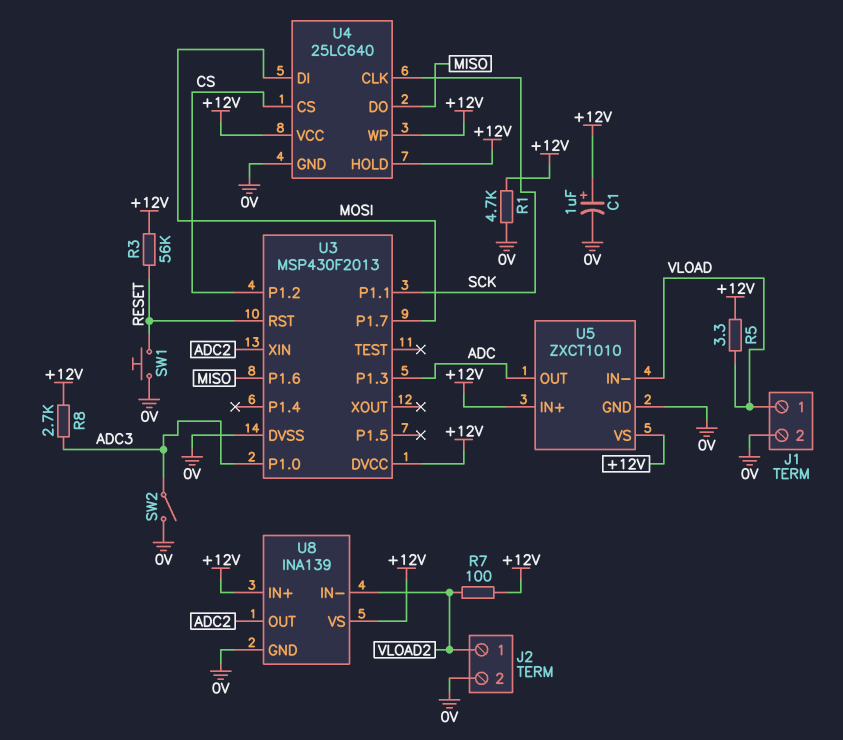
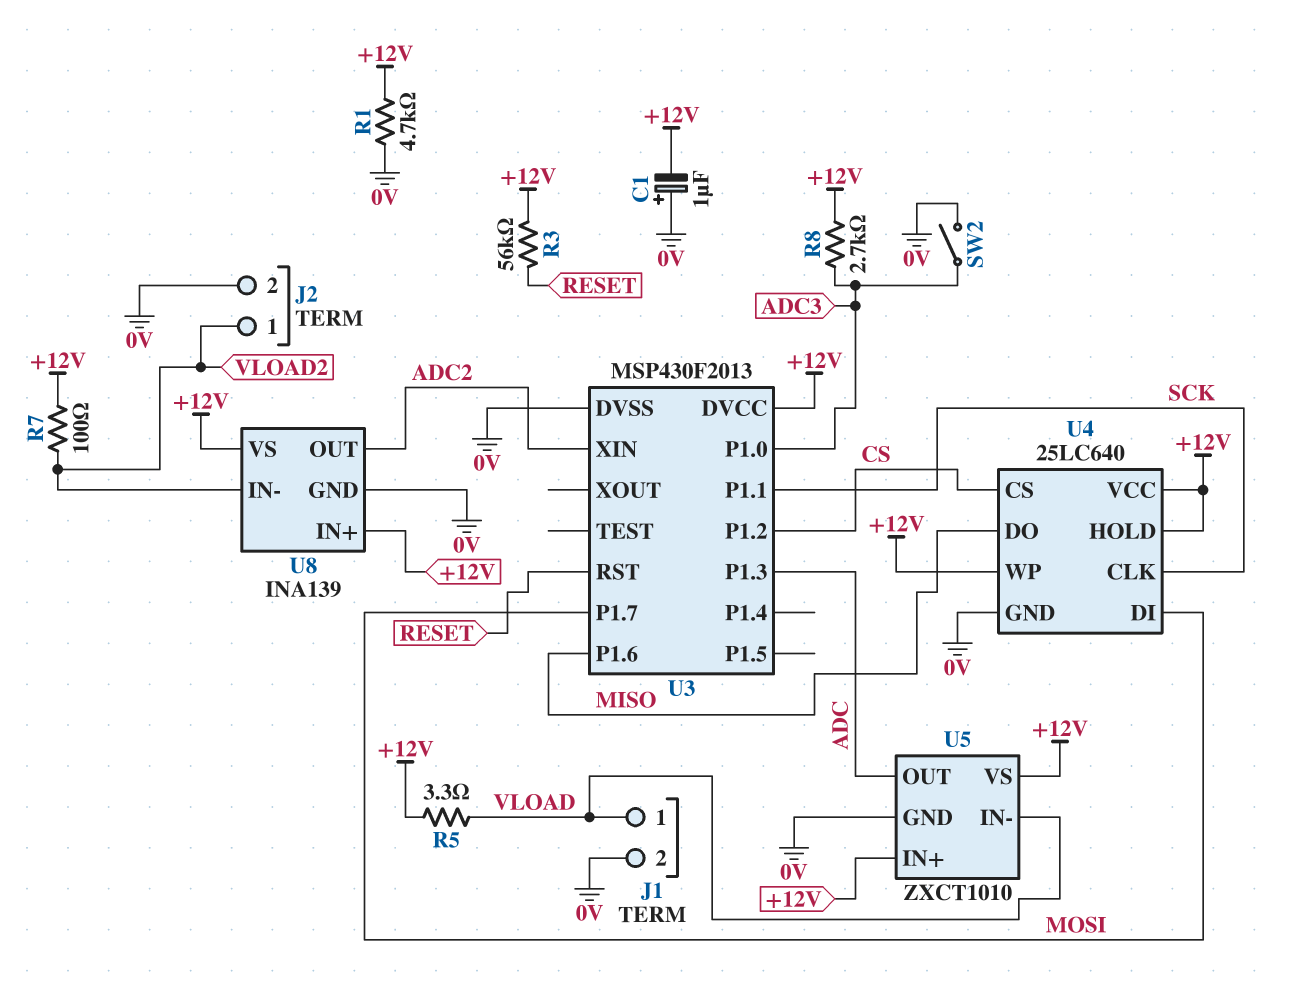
C1: 1uF (plus +12V, minus 0V) -> 1uF (plus 0V, minus +12V)
SW1: button (0V, RESET) -> none

